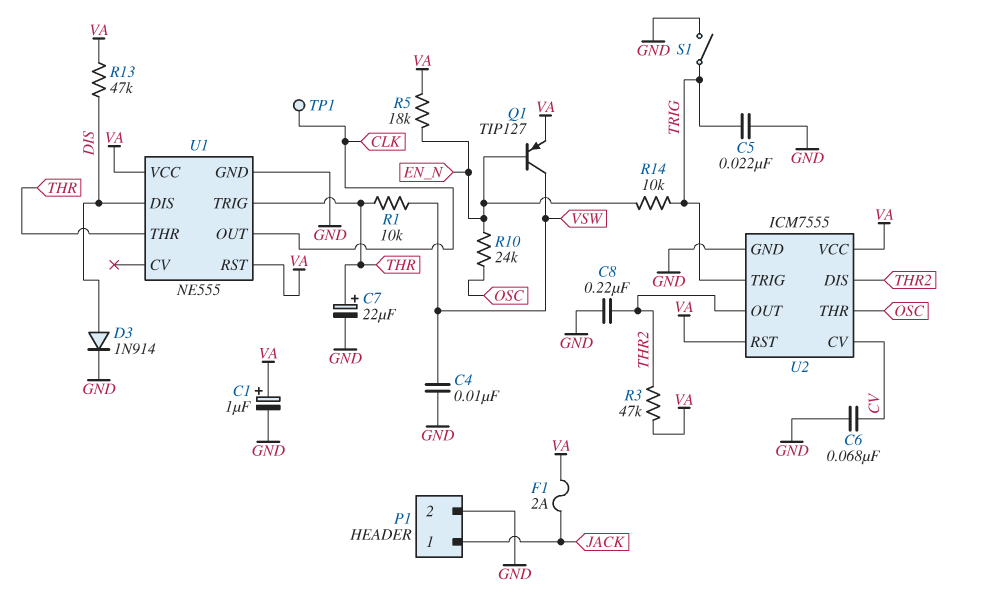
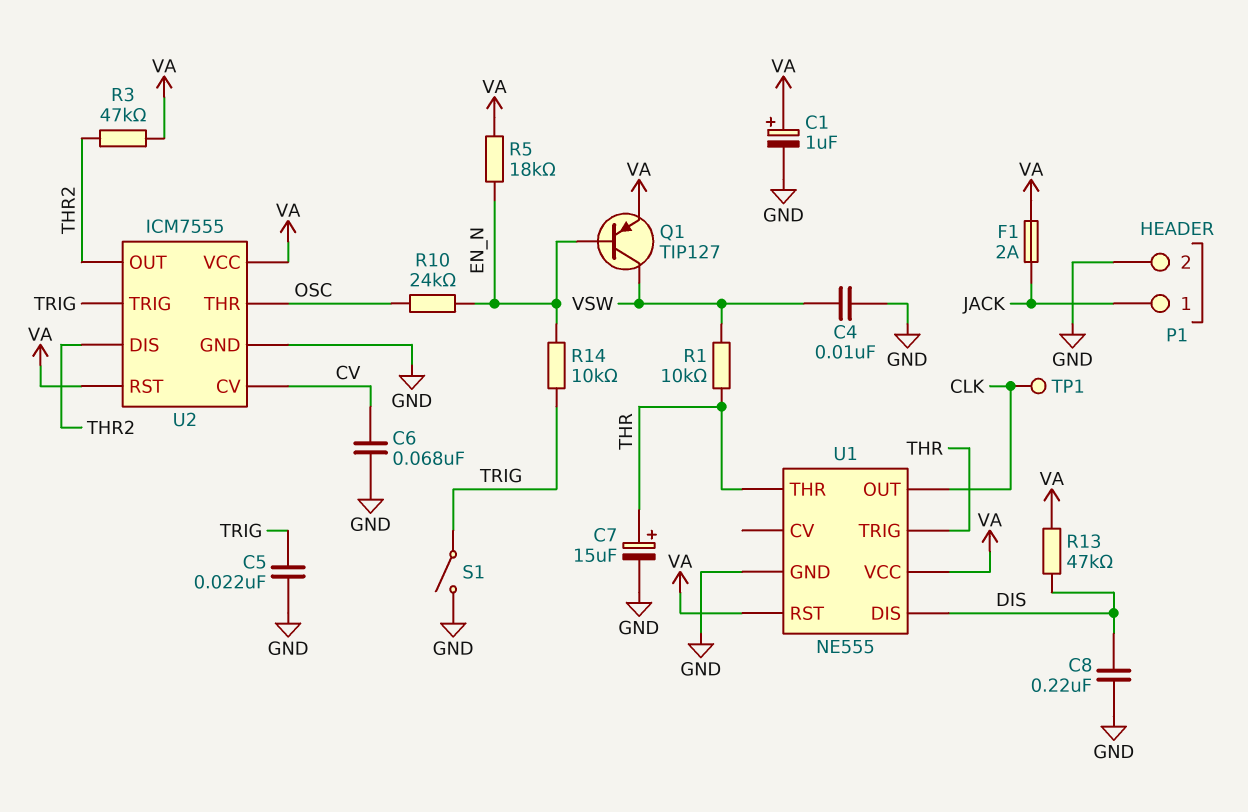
C7: 22uF (plus THR, minus GND) -> 15uF (plus THR, minus GND)
C8: 220nF (GND, THR2) -> 220nF (DIS, GND)
D3: diode 1N914 (A DIS, K GND) -> none

